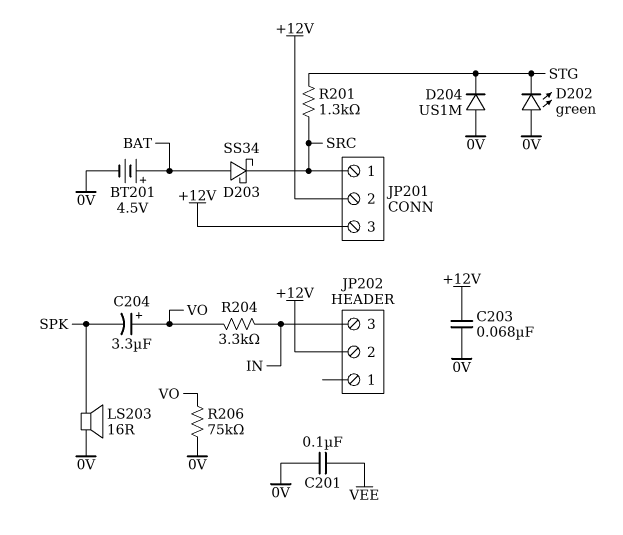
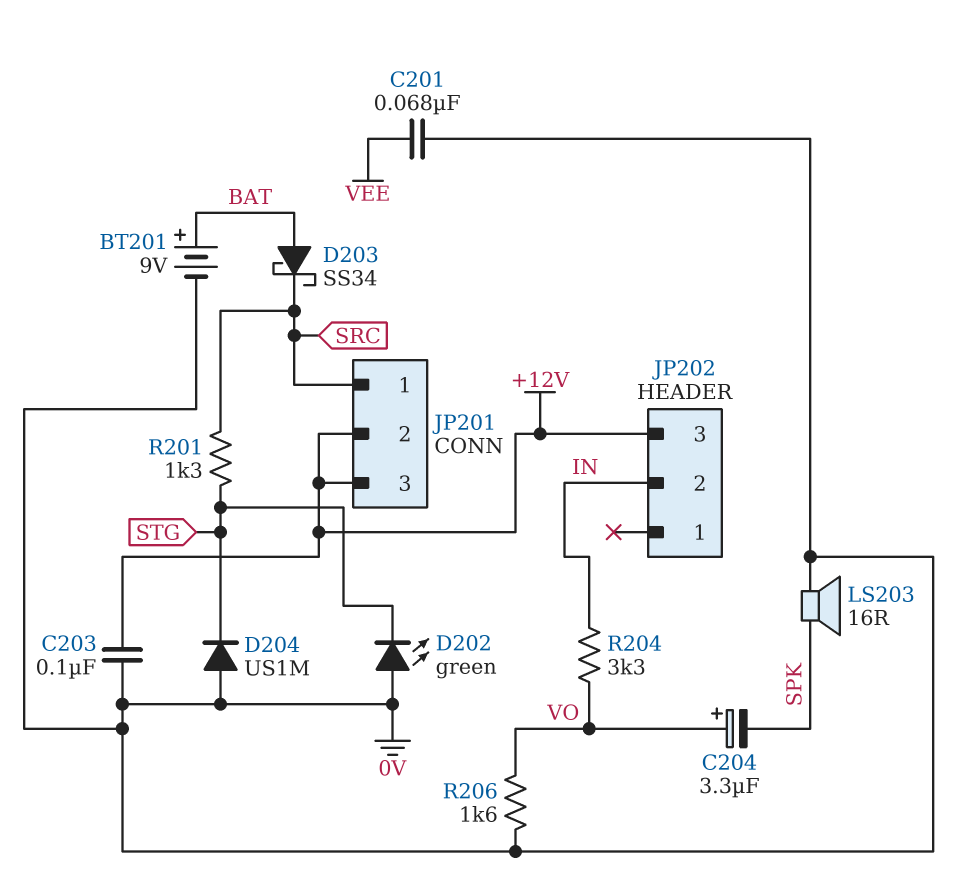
BT201: 4.5V (plus BAT, minus 0V) -> 9V (plus BAT, minus 0V)
C201: 100nF (0V, VEE) -> 68nF (0V, VEE)
C203: 68nF (+12V, 0V) -> 100nF (+12V, 0V)
JP202 pin 2: +12V -> IN
JP202 pin 3: IN -> +12V
R206: 75k (0V, VO) -> 1.6k (0V, VO)

